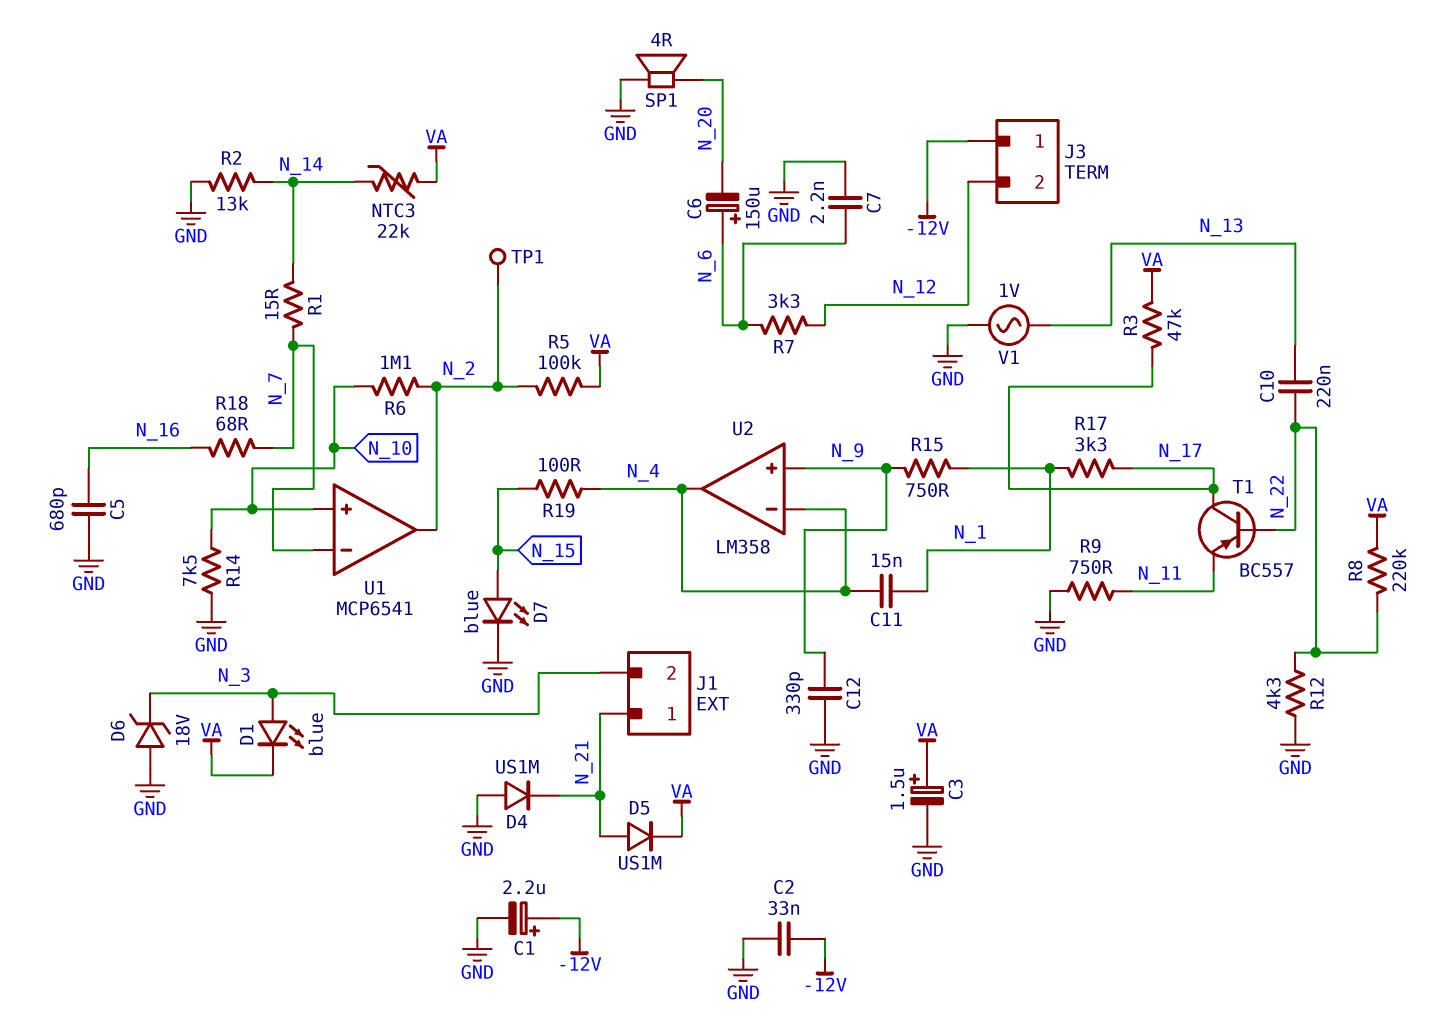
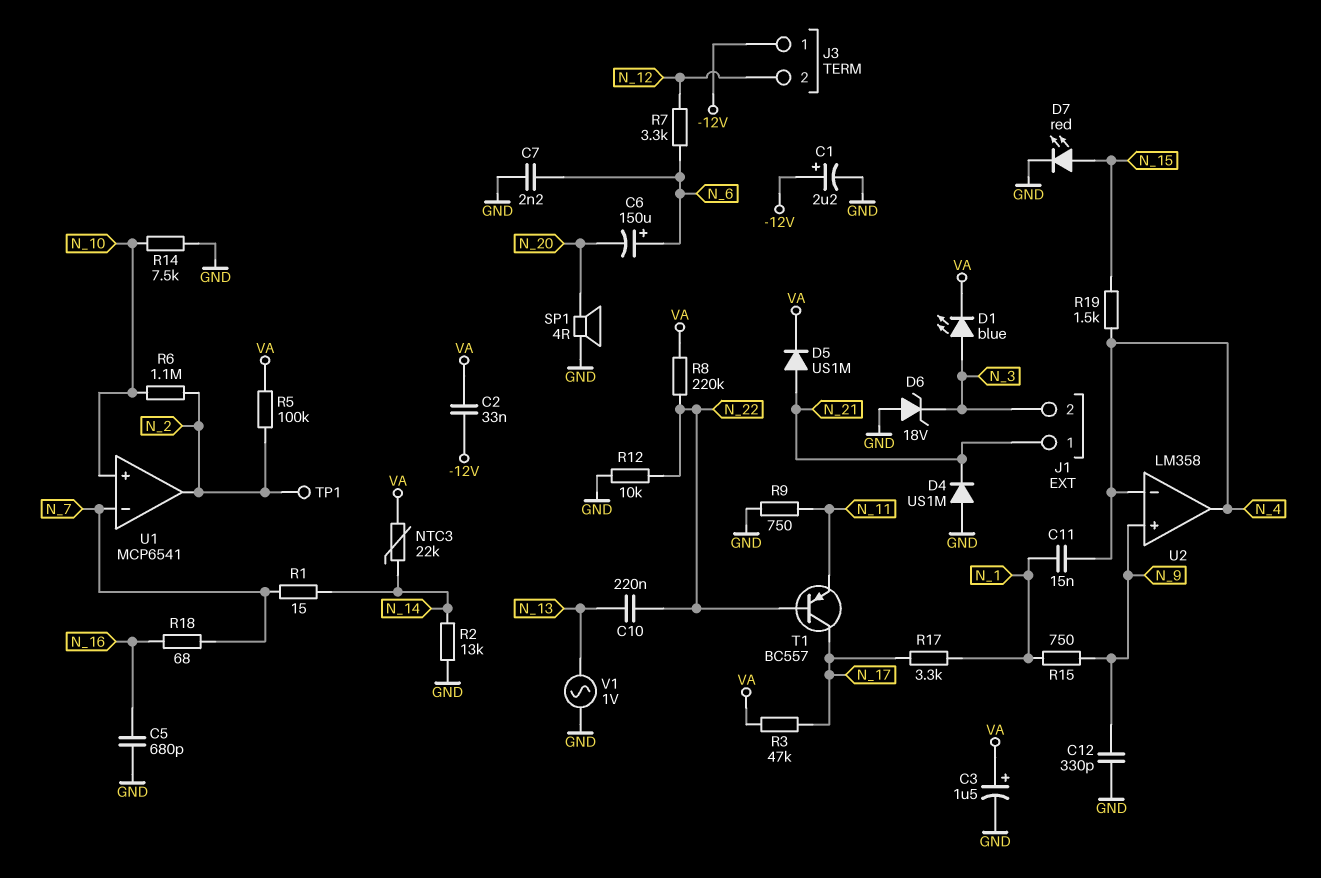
C2: 33nF (-12V, GND) -> 33nF (-12V, VA)
D7: LED blue (A N_15, K GND) -> LED red (A N_15, K GND)
R12: 4.3k (GND, N_22) -> 10k (GND, N_22)
R19: 100 (N_4, N_15) -> 1.5k (N_4, N_15)

